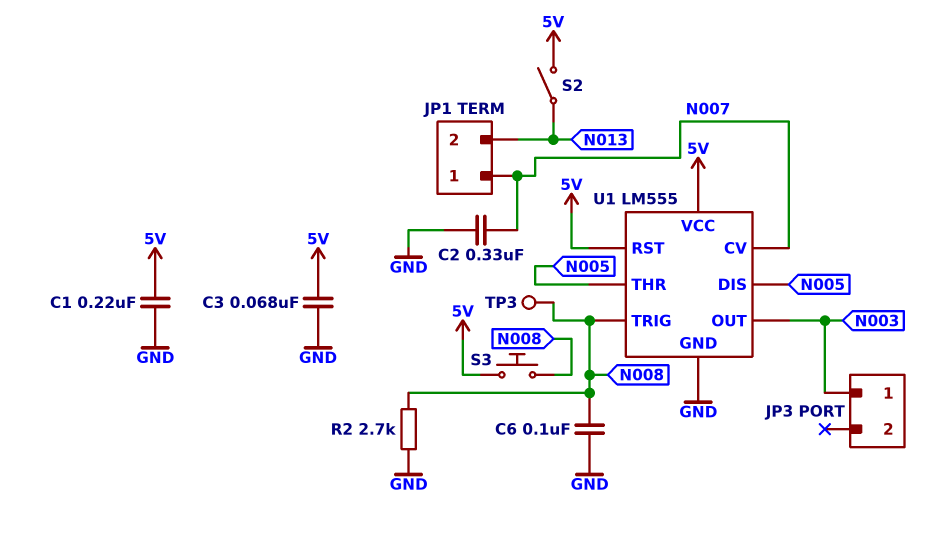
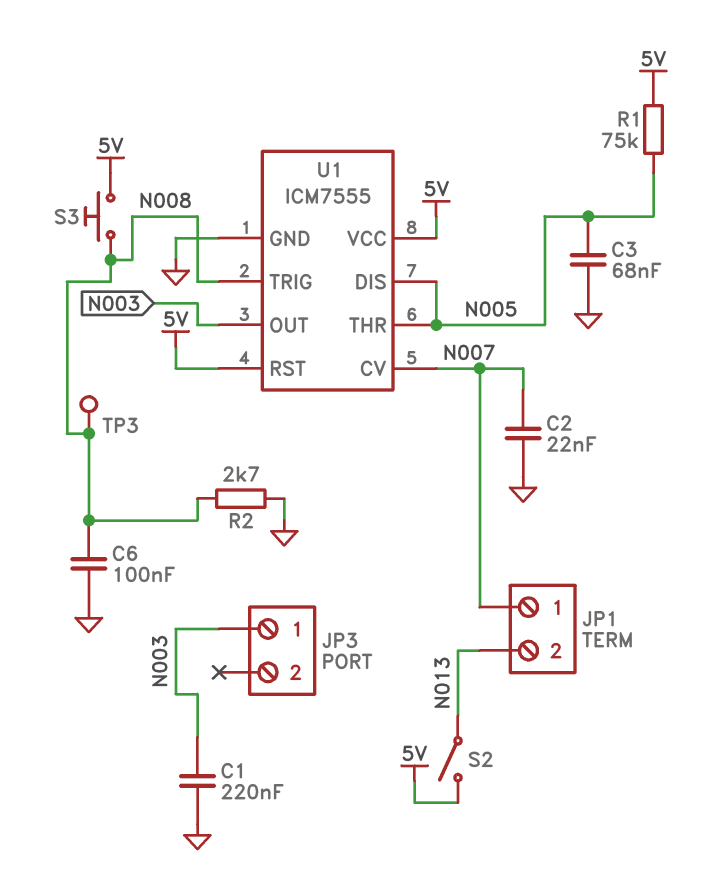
C1: 220nF (5V, GND) -> 220nF (GND, N003)
C2: 330nF (GND, N007) -> 22nF (GND, N007)
C3: 68nF (5V, GND) -> 68nF (GND, N005)
R1: none -> 75k (5V, N005)
U1: LM555 -> ICM7555

